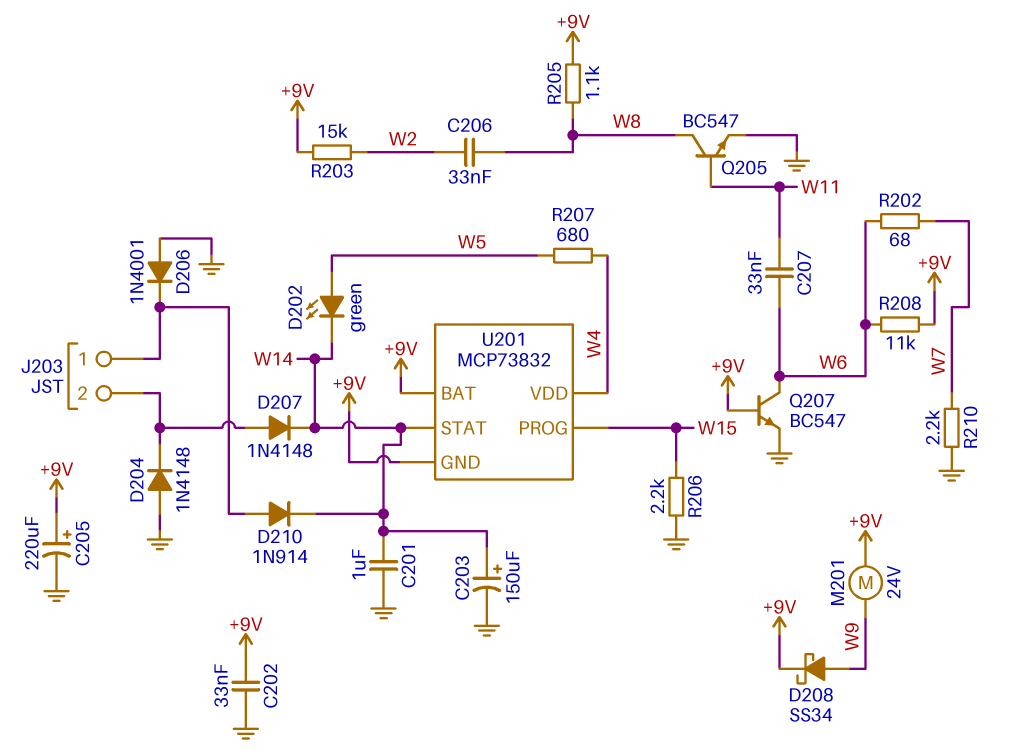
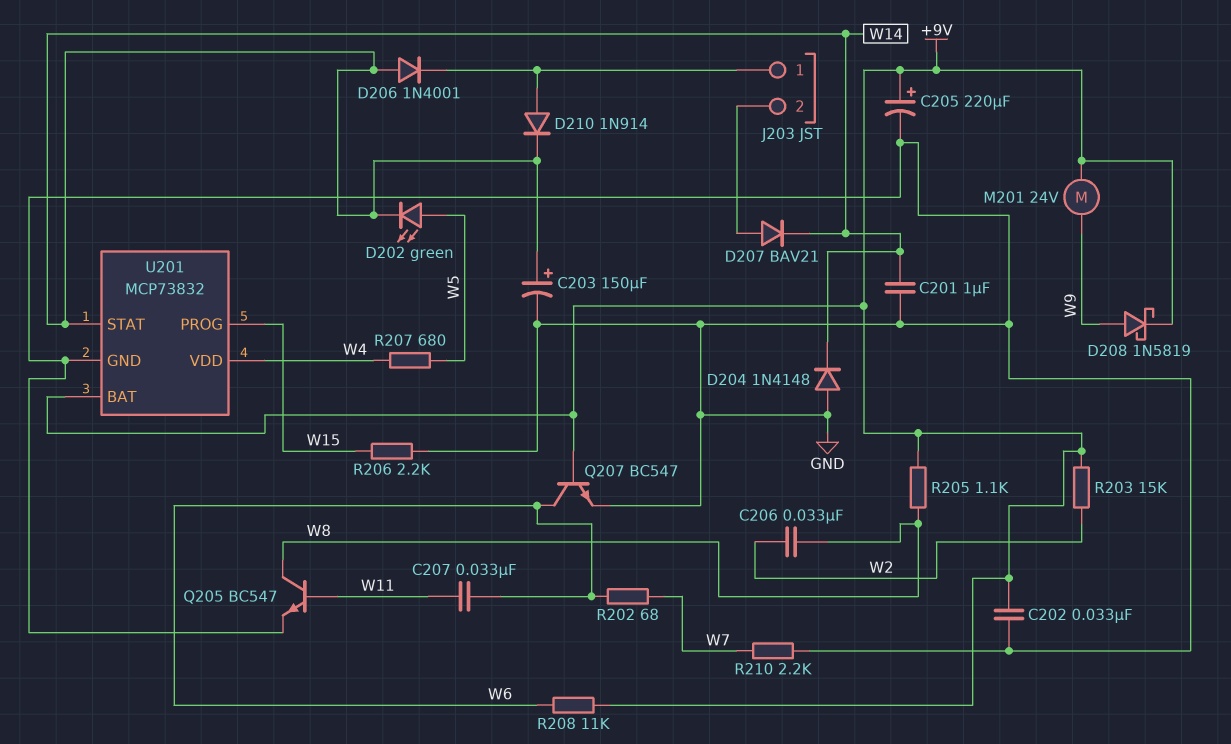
D204: diode 1N4148 (A GND, K J203/2) -> diode 1N4148 (A GND, K W14)
D206: diode 1N4001 (A GND, K J203/1) -> diode 1N4001 (A W14, K J203/1)
D207: diode 1N4148 (A J203/2, K W14) -> diode BAV21 (A J203/2, K W14)
D208: schottky SS34 (A W9, K +9V) -> schottky 1N5819 (A W9, K +9V)
U201 pin GND: +9V -> GND

